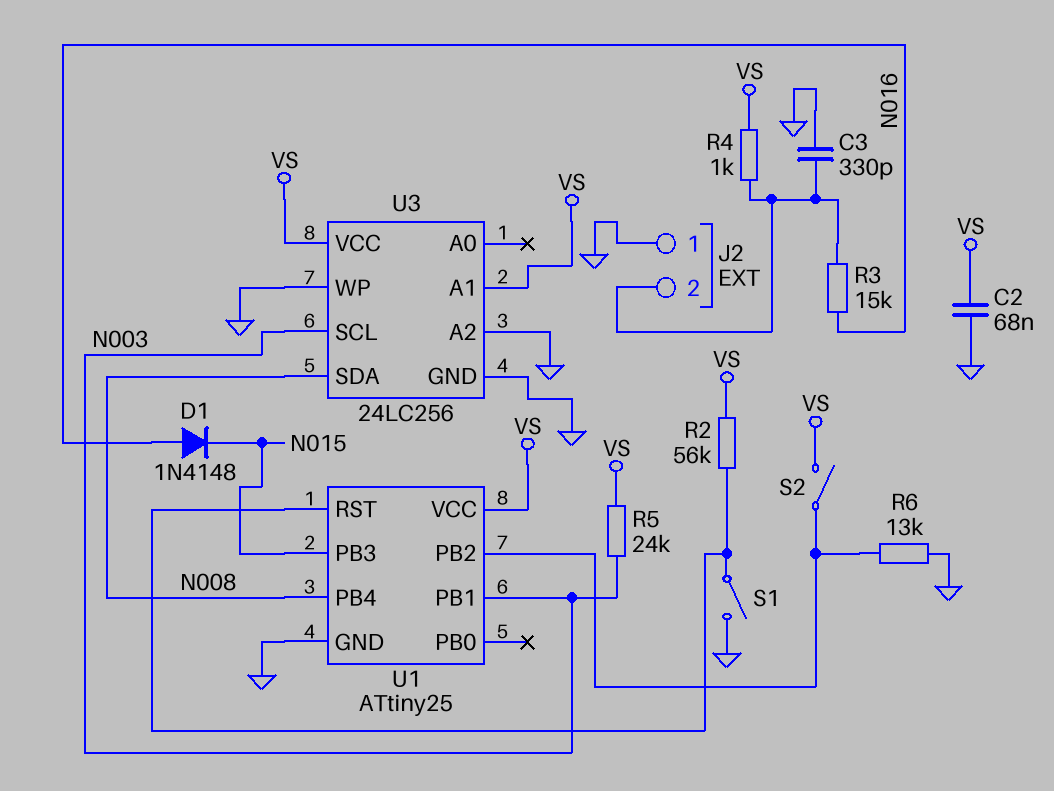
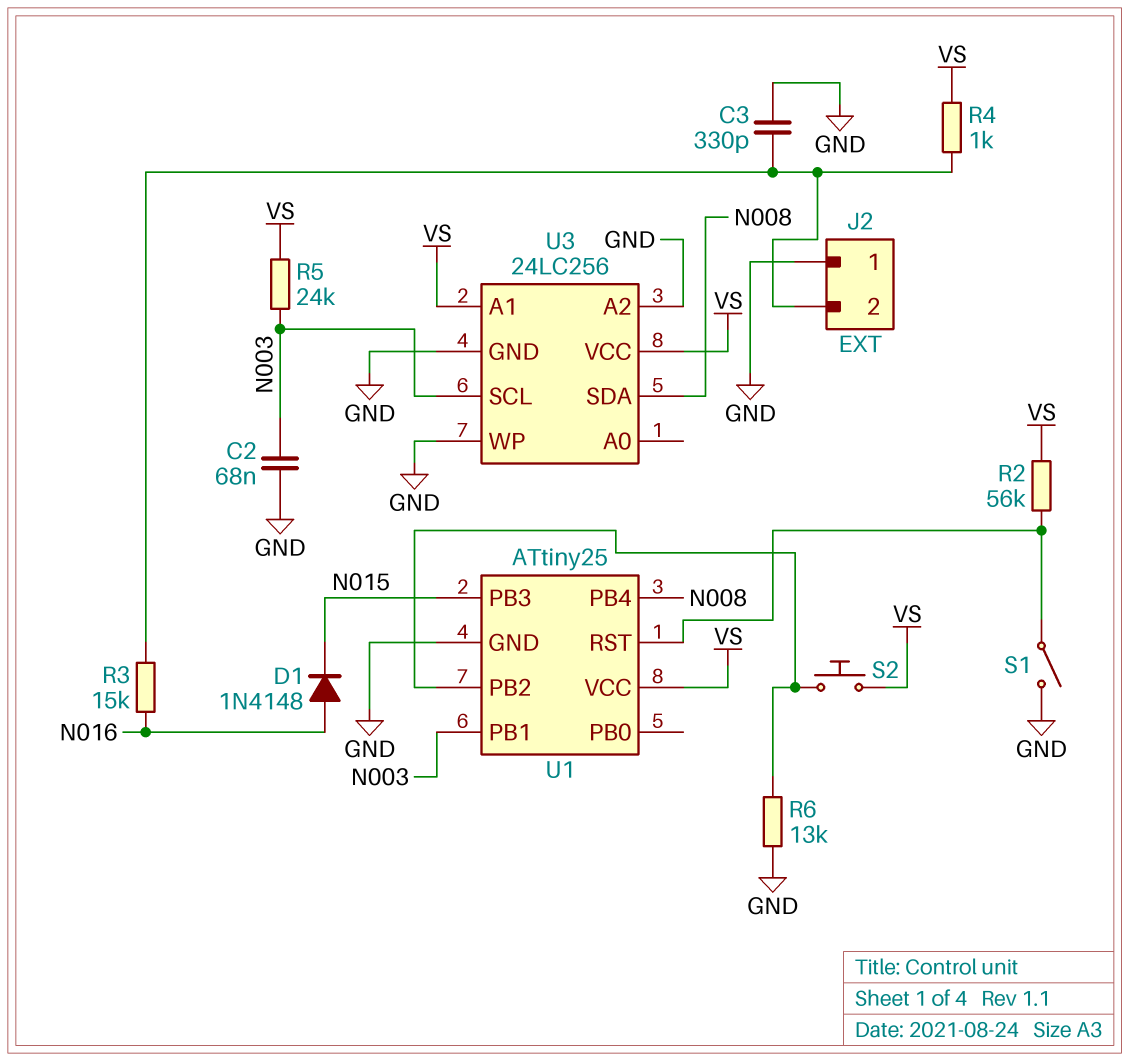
C2: 68nF (GND, VS) -> 68nF (GND, N003)
S2: switch (U1/PB2, VS) -> button (U1/PB2, VS)

